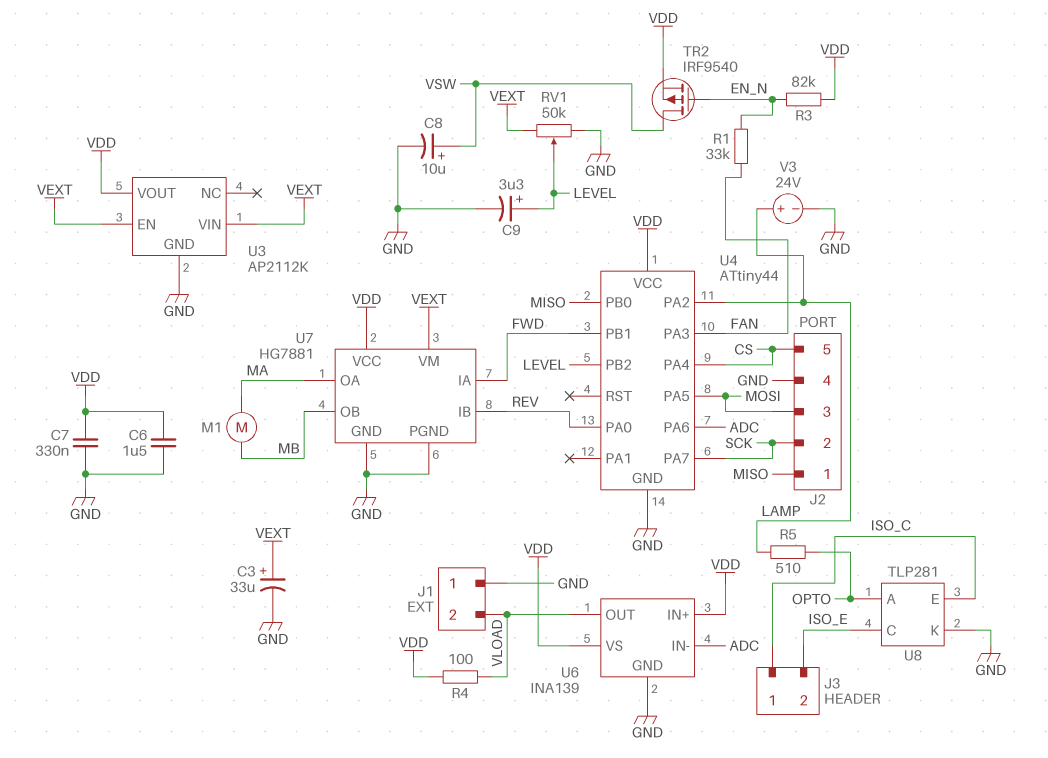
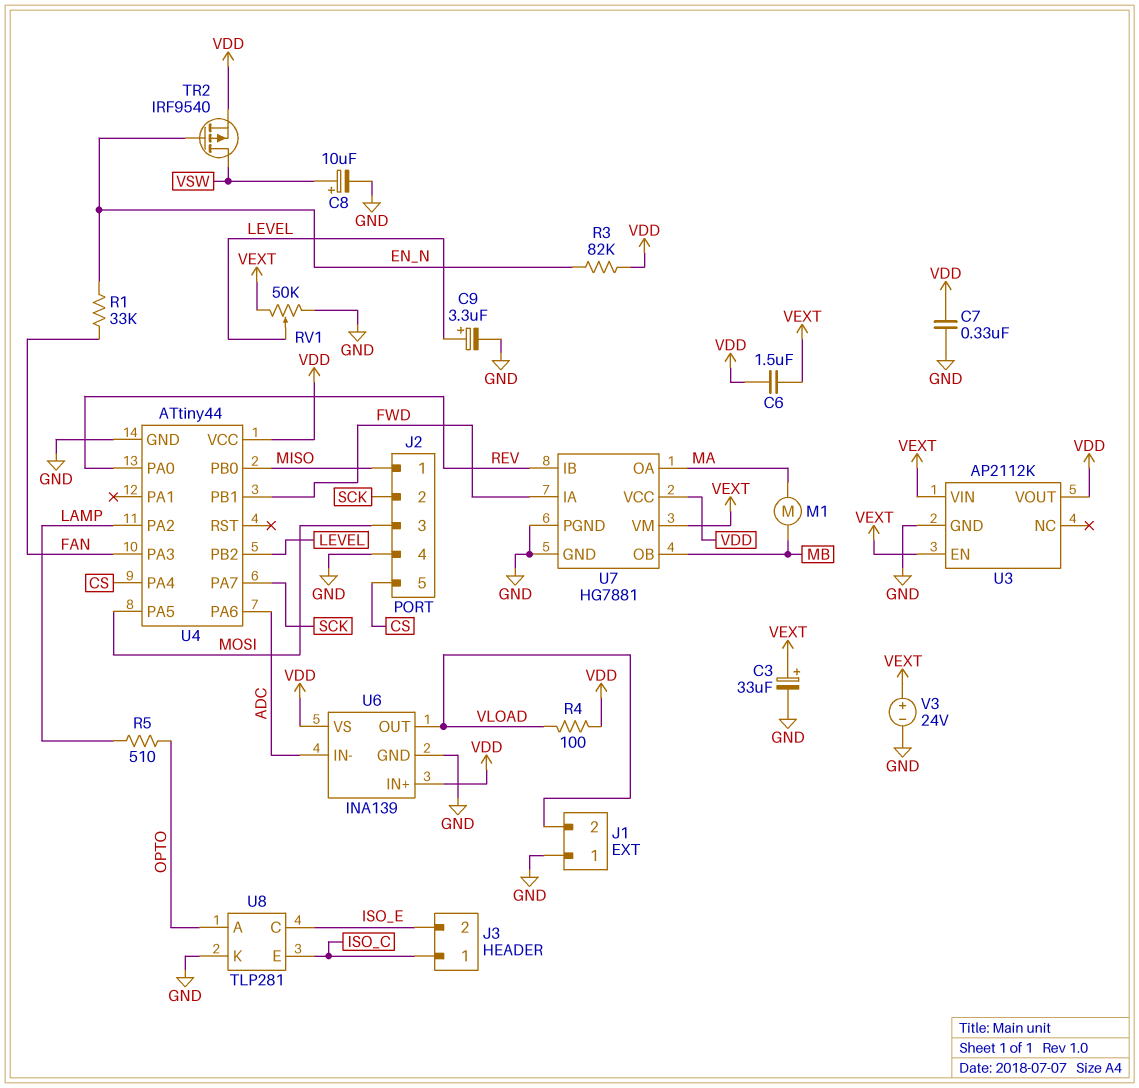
C6: 1.5uF (GND, VDD) -> 1.5uF (VDD, VEXT)
V3: 24V (plus LAMP, minus GND) -> 24V (plus VEXT, minus GND)

